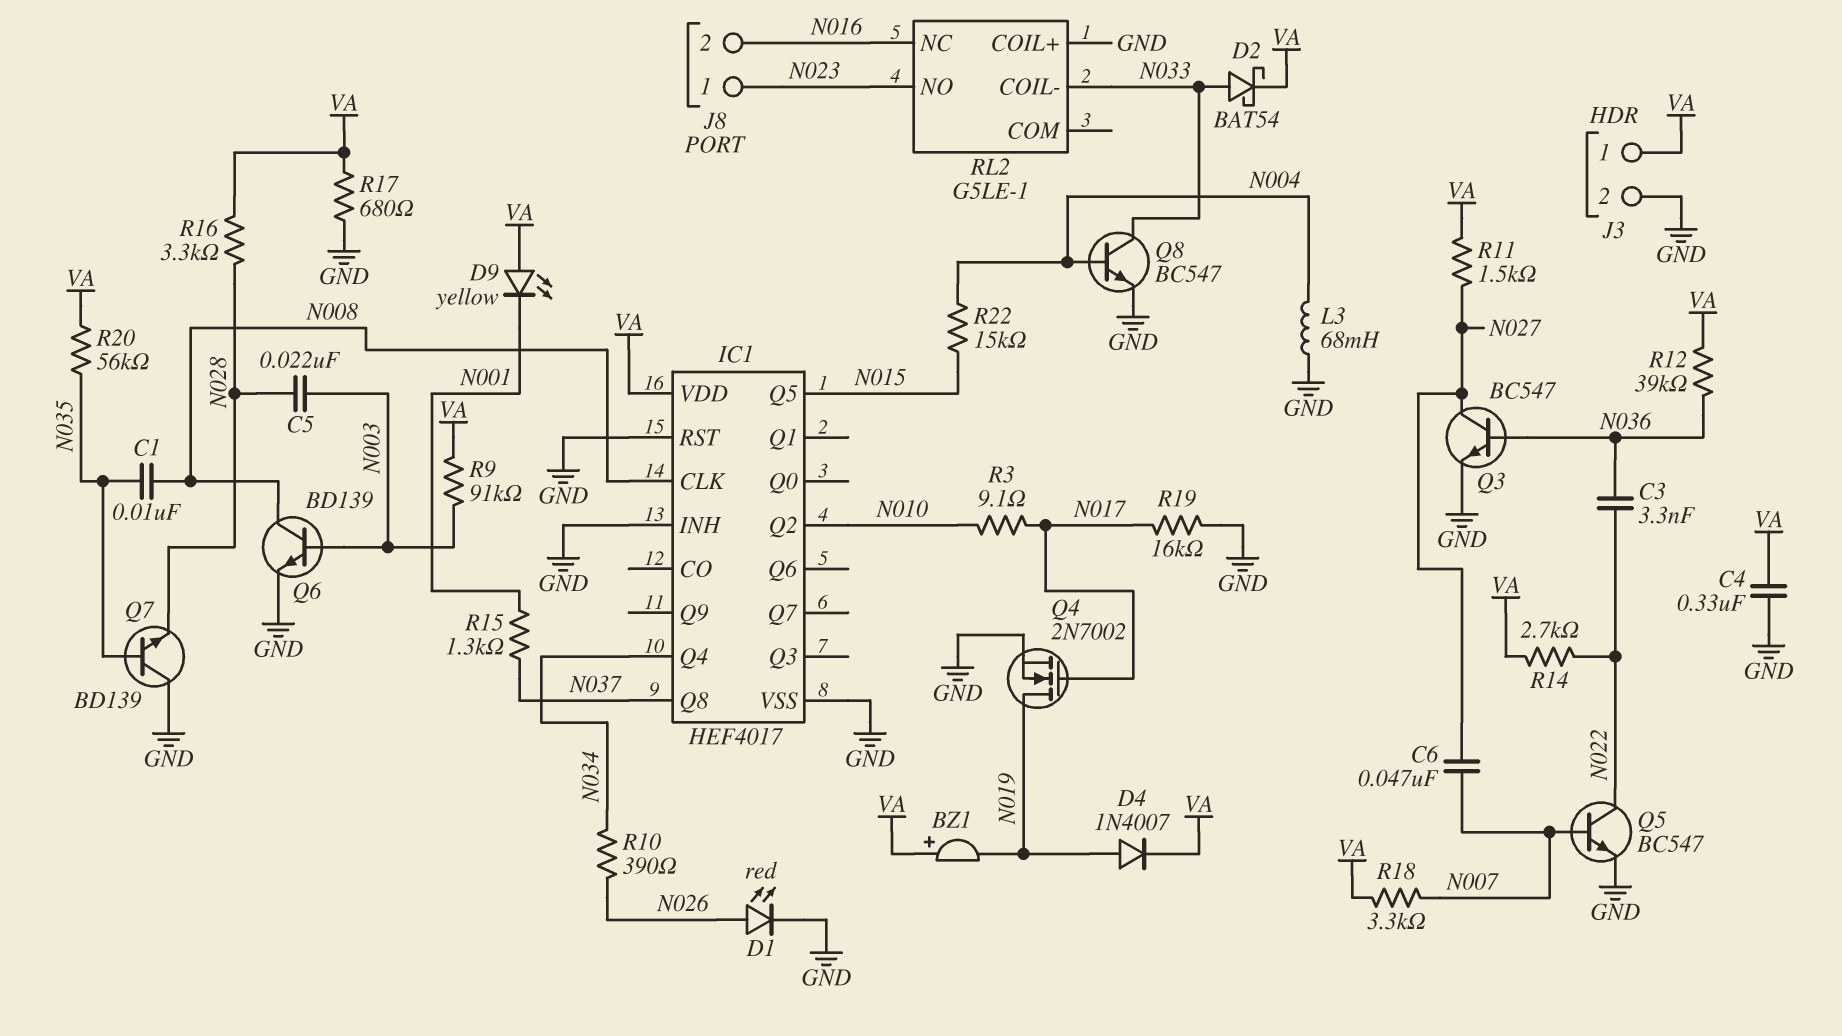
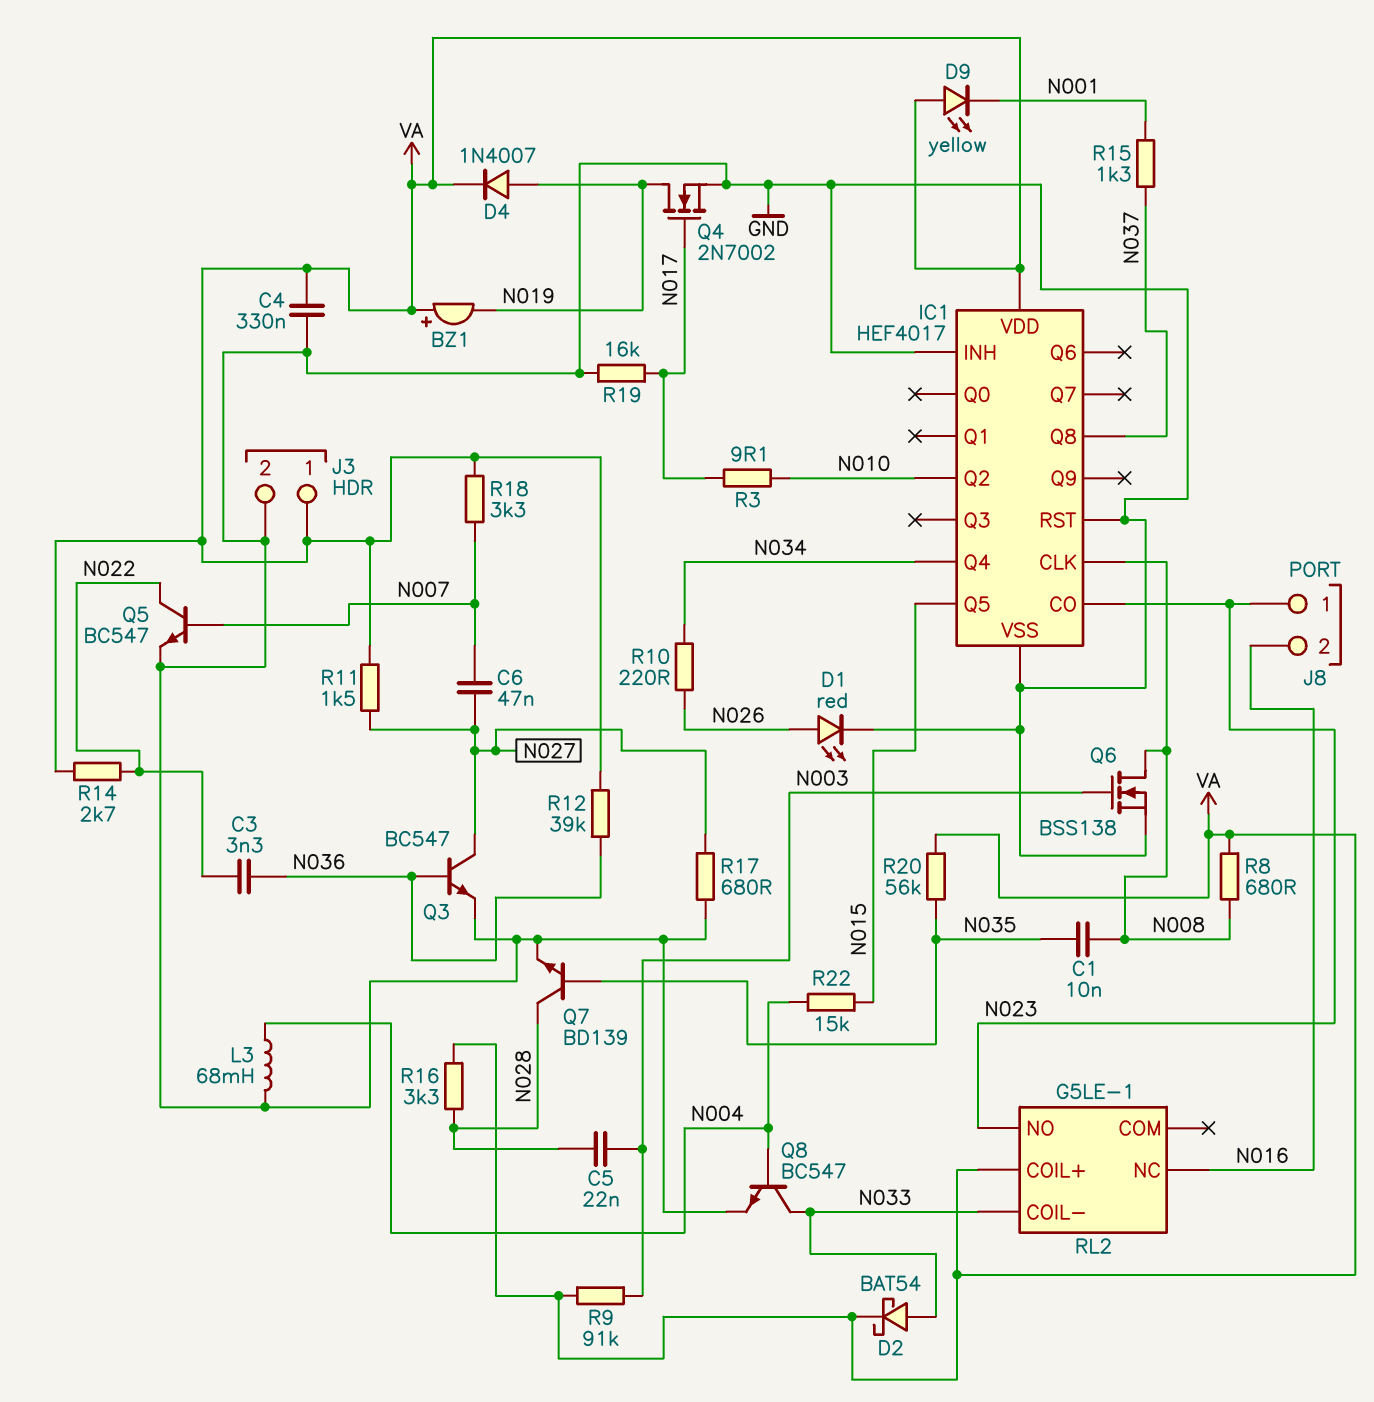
IC1 pin CO: none -> N023
Q6: NPN BD139 (B N003, C N008, E GND) -> NMOS BSS138 (G N003, D N008, S GND)
Q7: NPN BD139 (B N035, C GND, E N028) -> NPN BD139 (B N035, C N028, E GND)
R8: none -> 680 (N008, VA)
R10: 390 (N026, N034) -> 220 (N026, N034)
R17: 680 (GND, VA) -> 680 (GND, N027)
RL2 pin COIL+: GND -> VA

